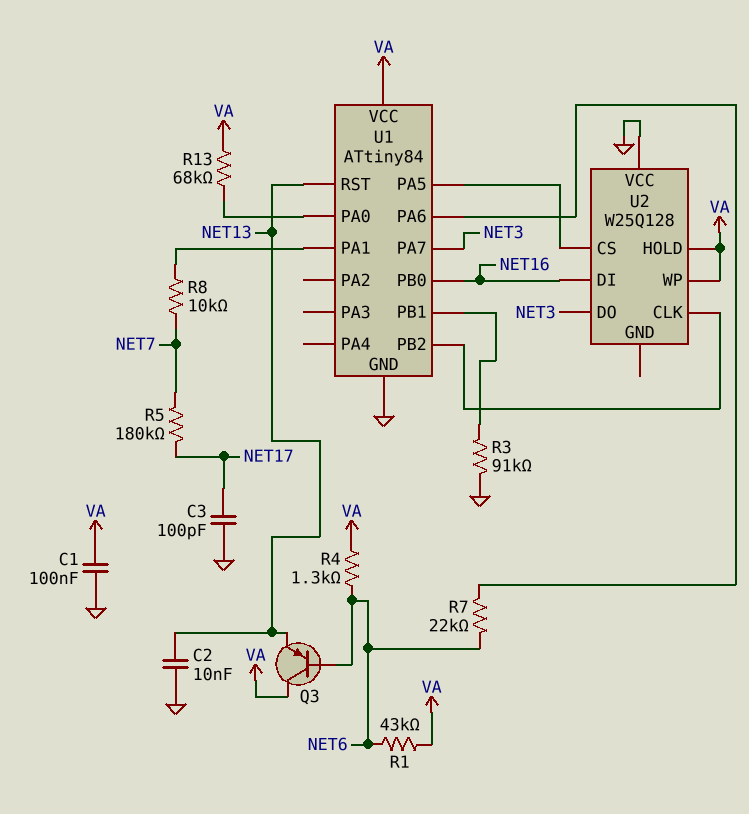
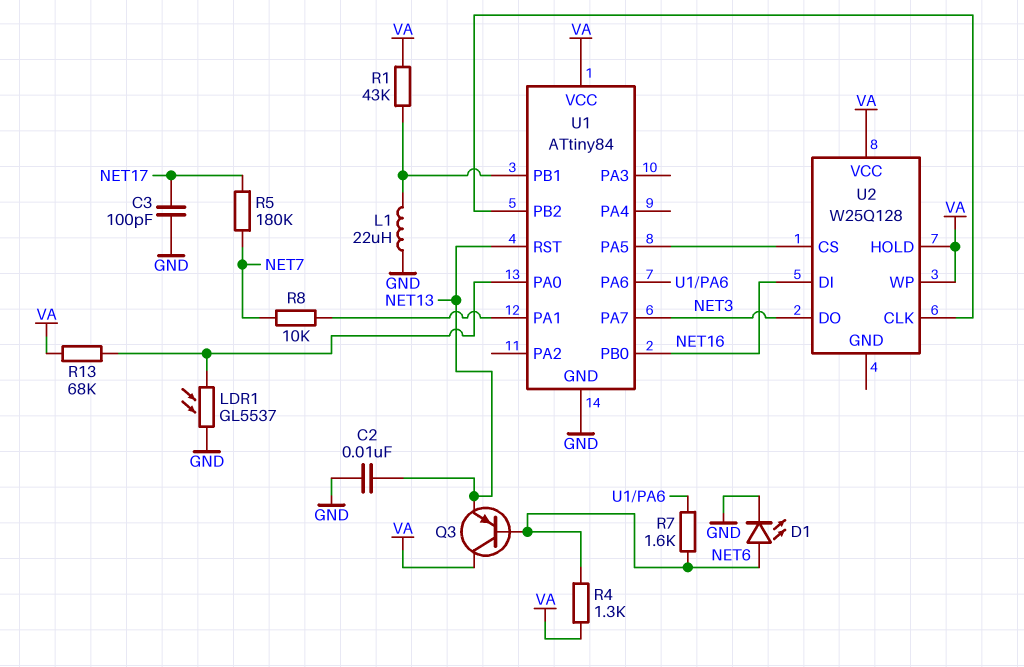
C1: 100nF (GND, VA) -> none
D1: none -> LED (A NET6, K GND)
L1: none -> 22uH (GND, U1/PB1)
LDR1: none -> GL5537 (GND, U1/PA0)
R1: 43k (NET6, VA) -> 43k (U1/PB1, VA)
R3: 91k (GND, U1/PB1) -> none
R7: 22k (NET6, U1/PA6) -> 1.6k (NET6, U1/PA6)
U2 pin VCC: GND -> VA

